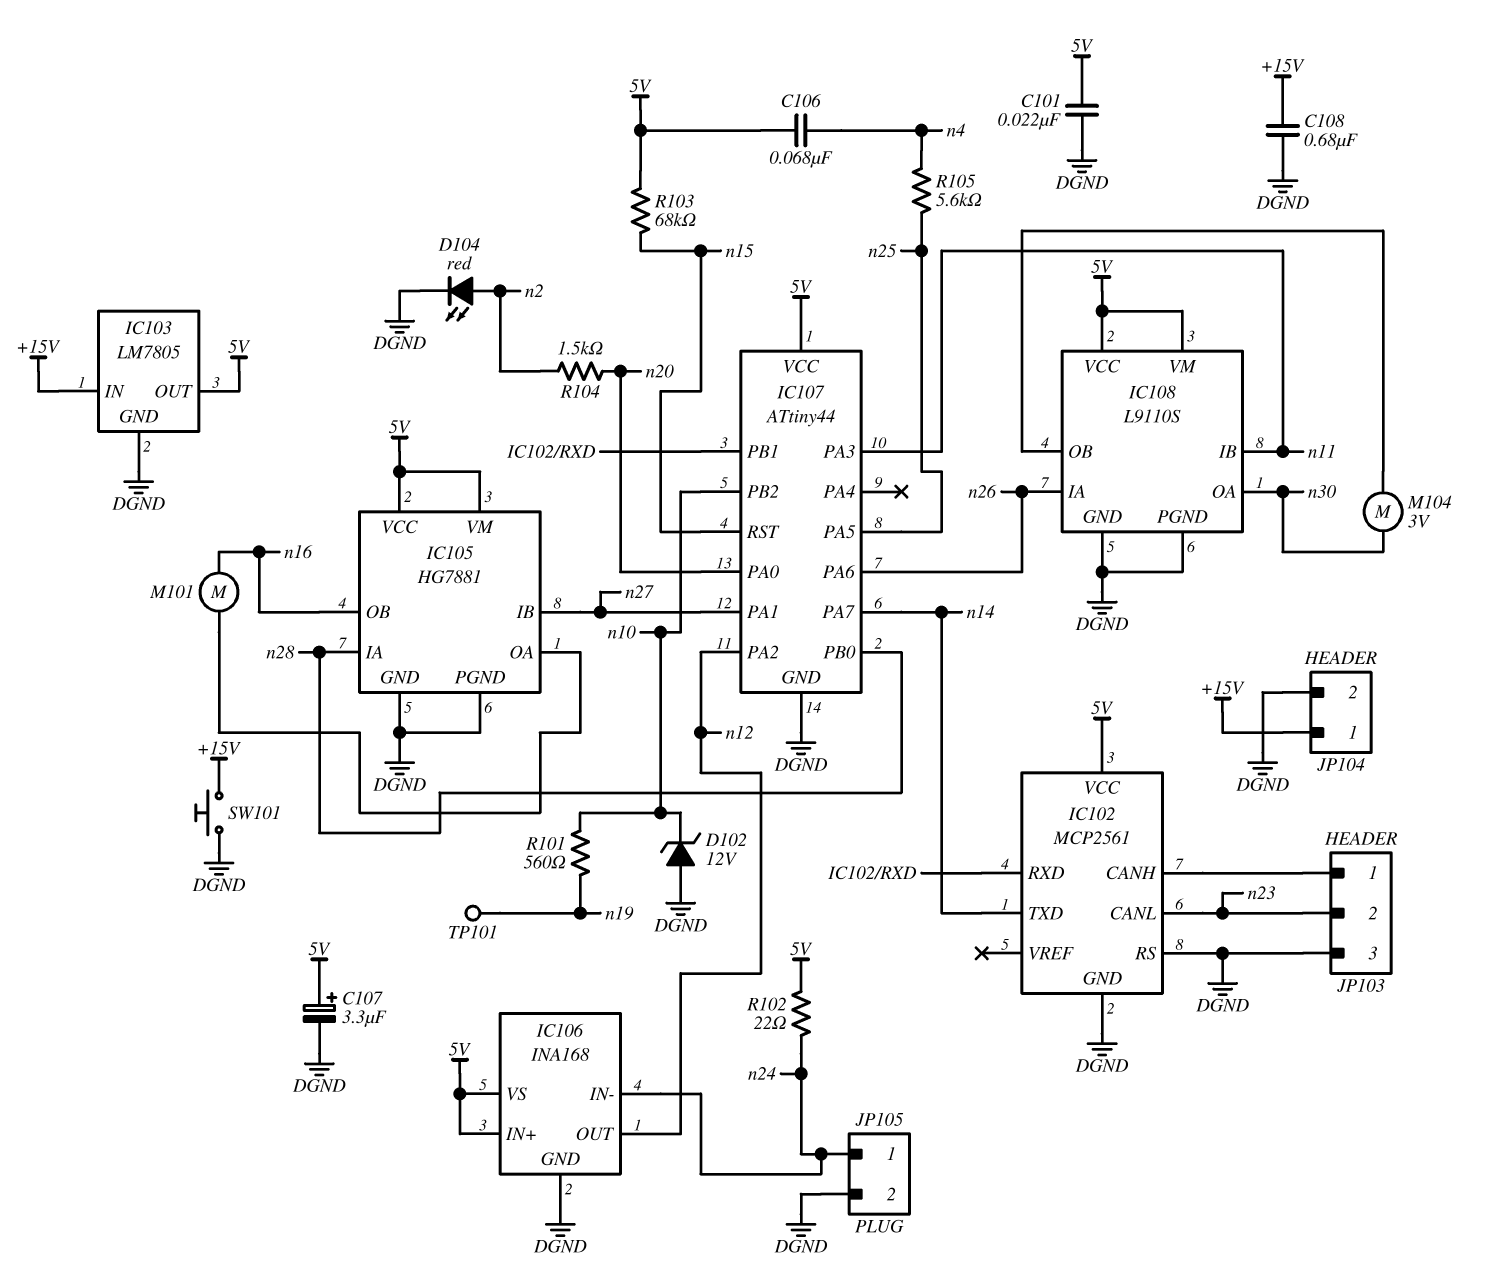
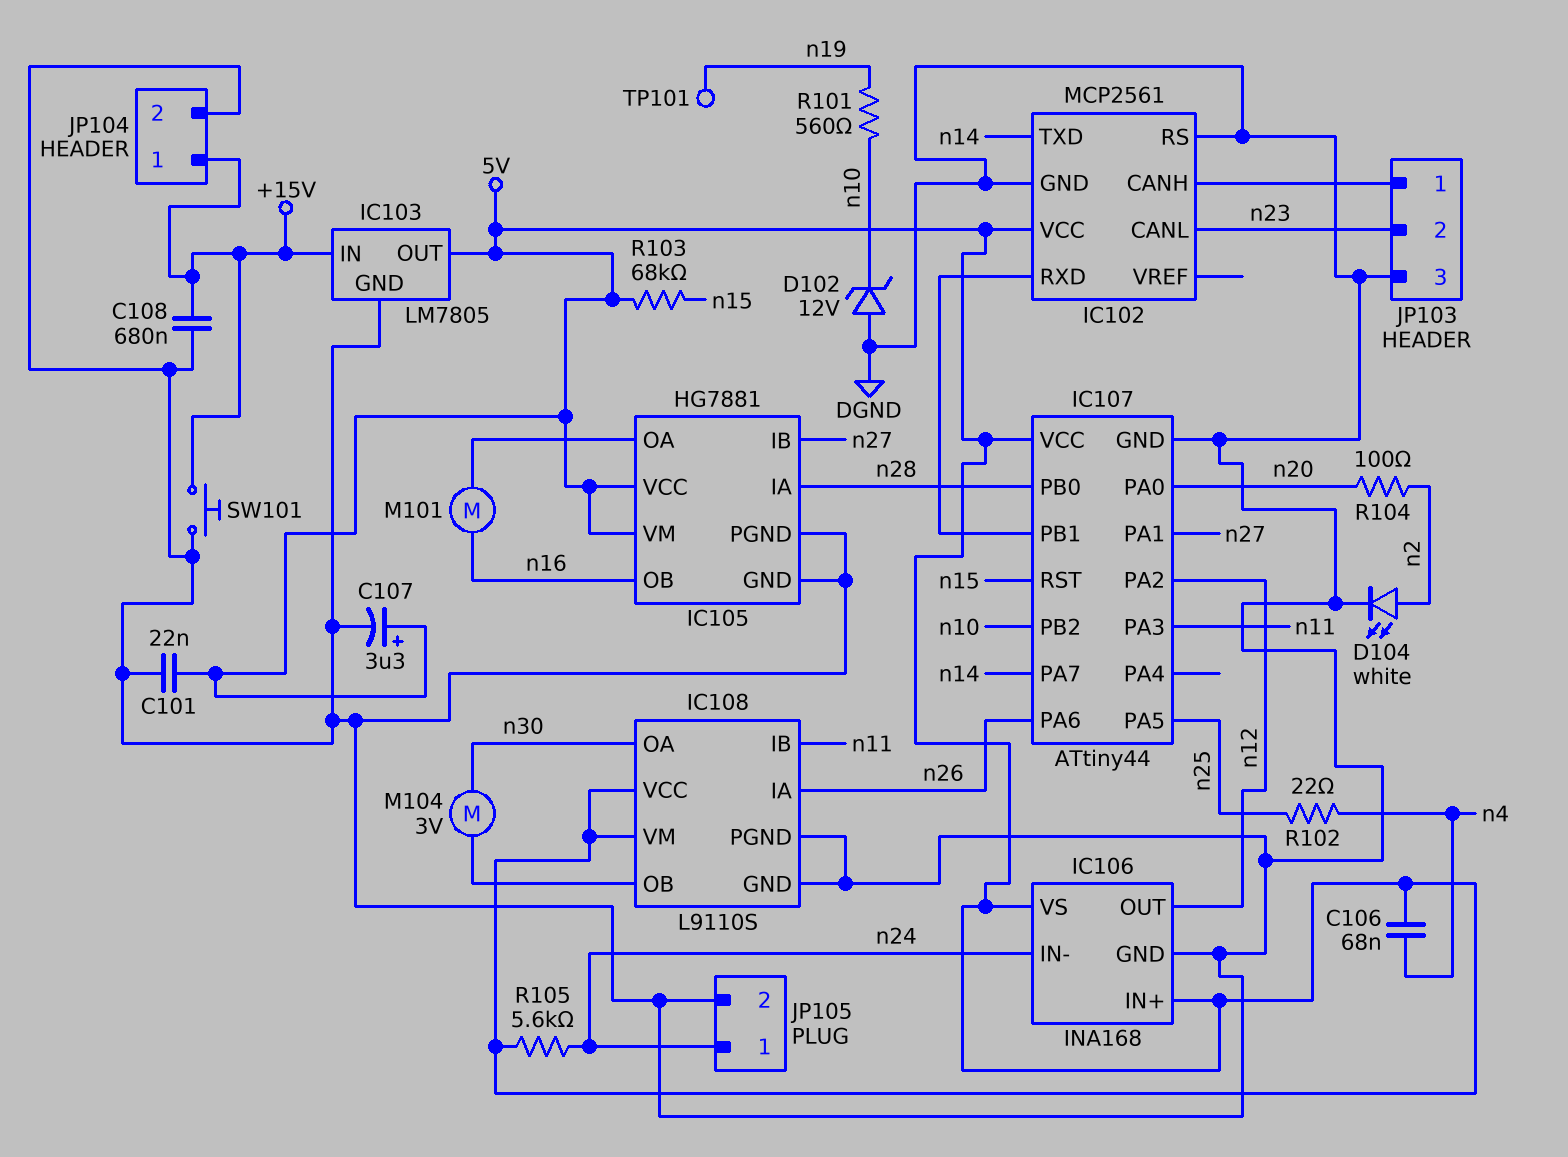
D104: LED red (A n2, K DGND) -> LED white (A n2, K DGND)
R102: 22 (5V, n24) -> 22 (n4, n25)
R104: 1.5k (n2, n20) -> 100 (n2, n20)
R105: 5.6k (n4, n25) -> 5.6k (5V, n24)

